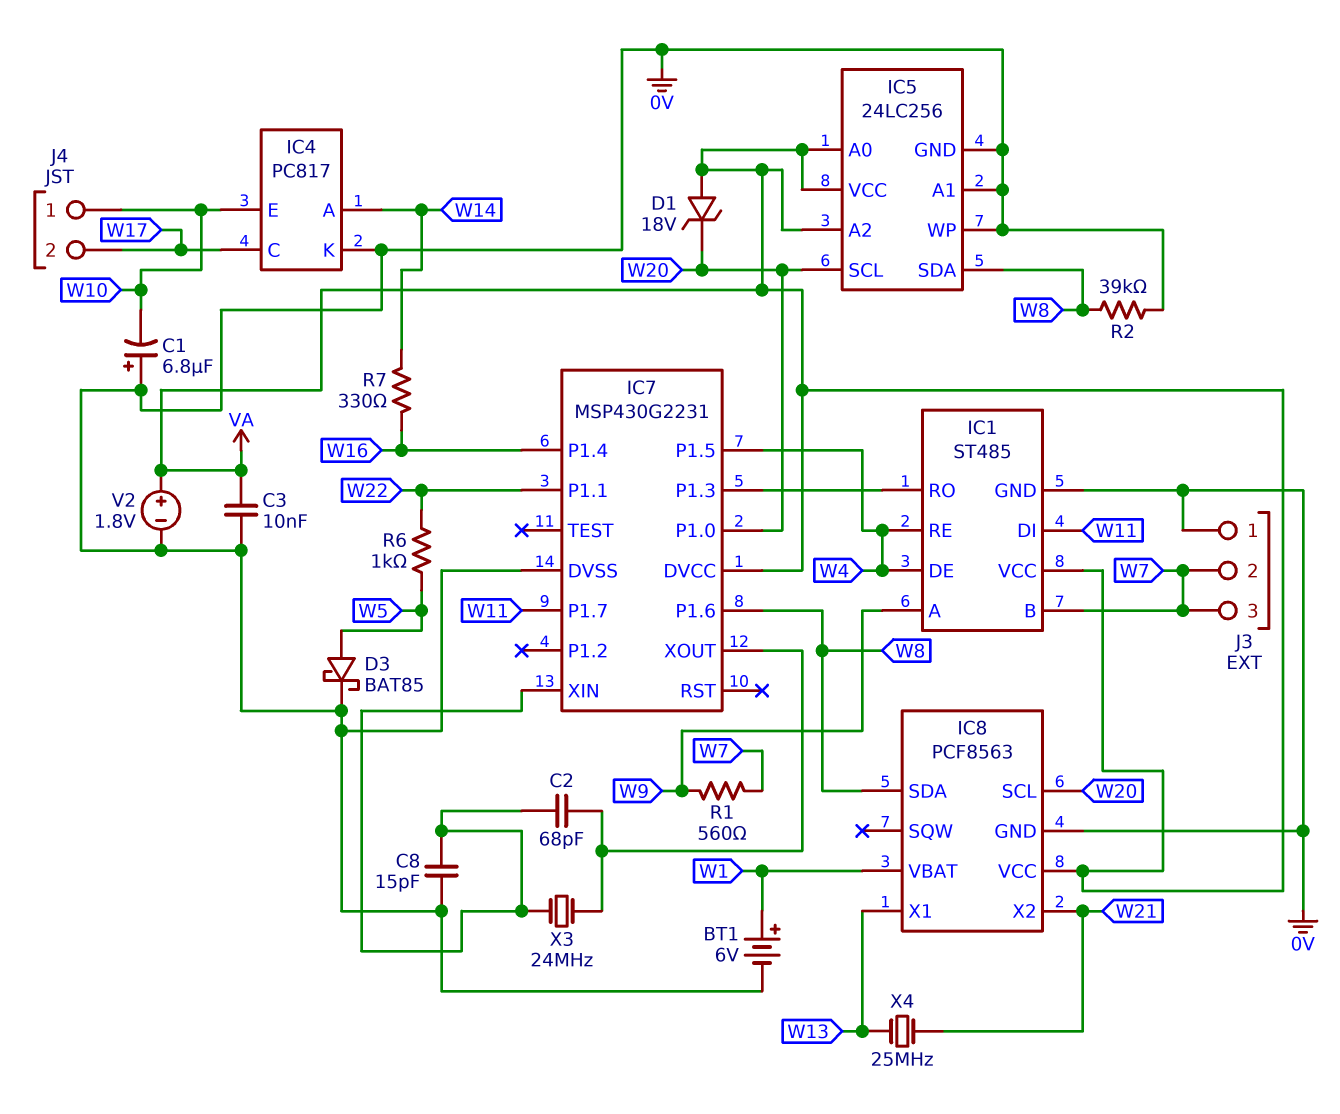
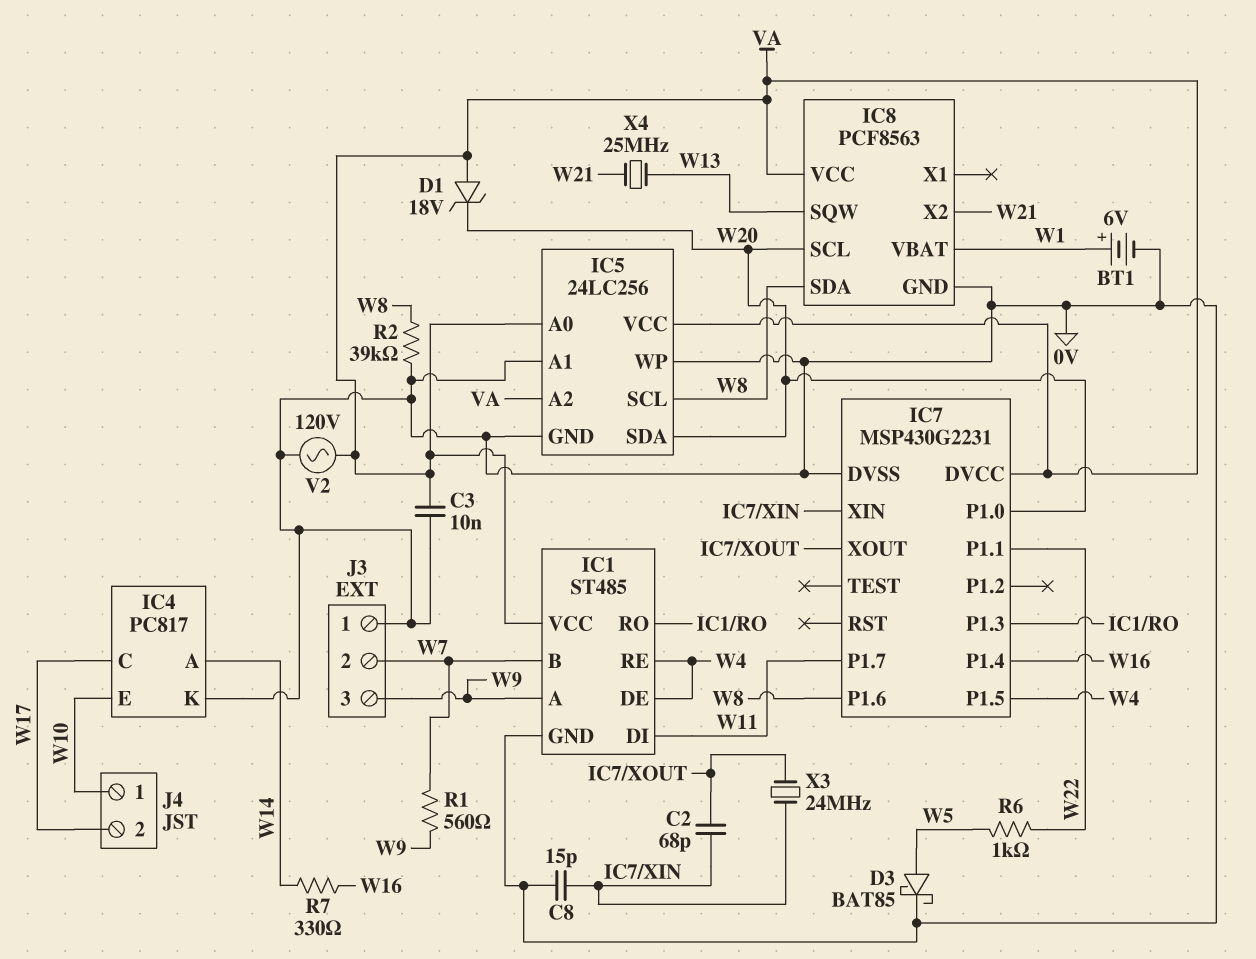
C1: 6.8uF (plus 0V, minus W10) -> none
IC5 pin SCL: W20 -> W8
IC5 pin SDA: W8 -> W20
IC8 pin SQW: none -> W13
IC8 pin X1: W13 -> none
J3 pin 3: W7 -> W9
V2: 1.8V (plus VA, minus 0V) -> AC 120V (0V, VA)

